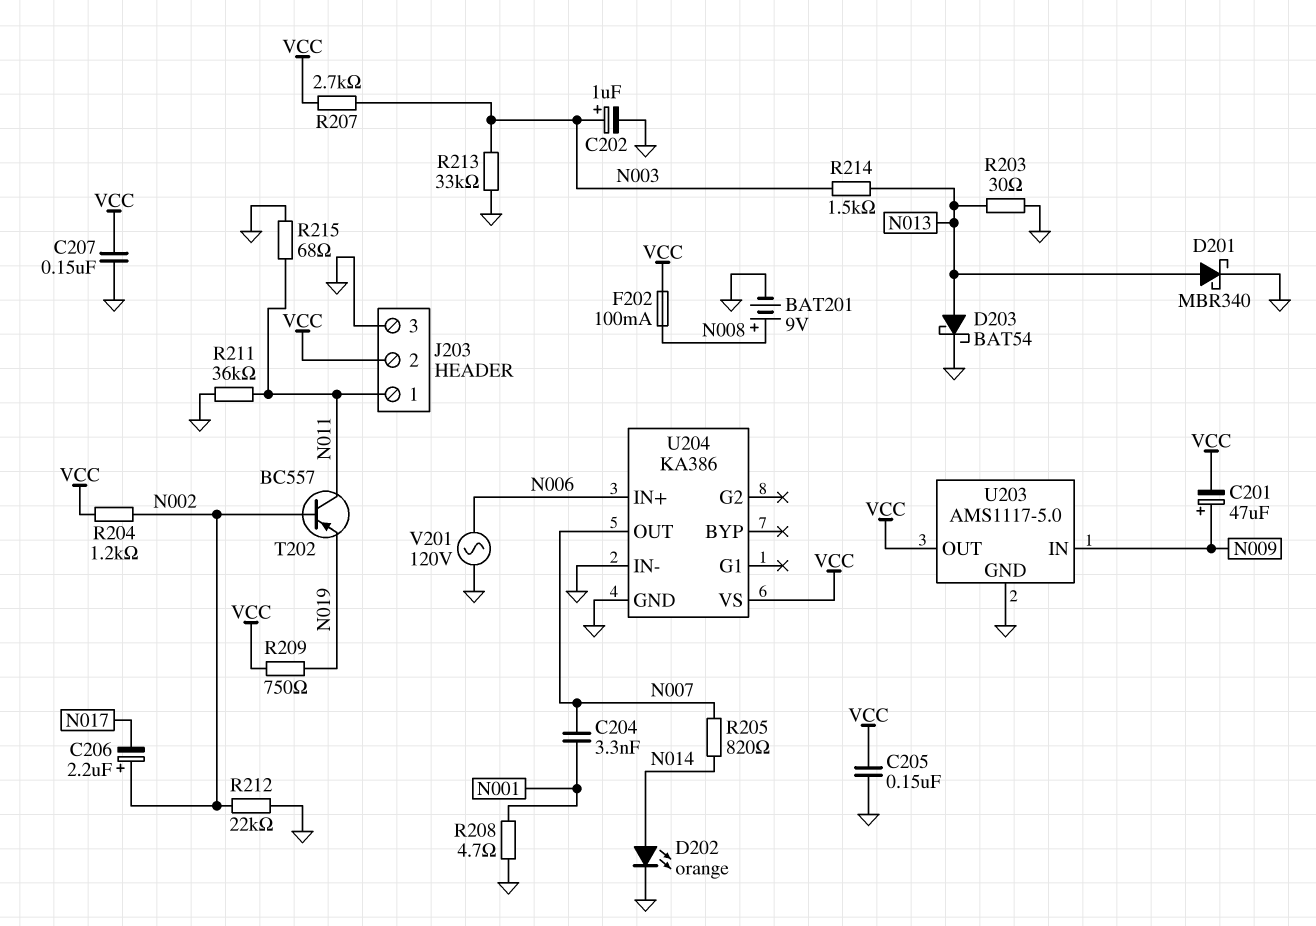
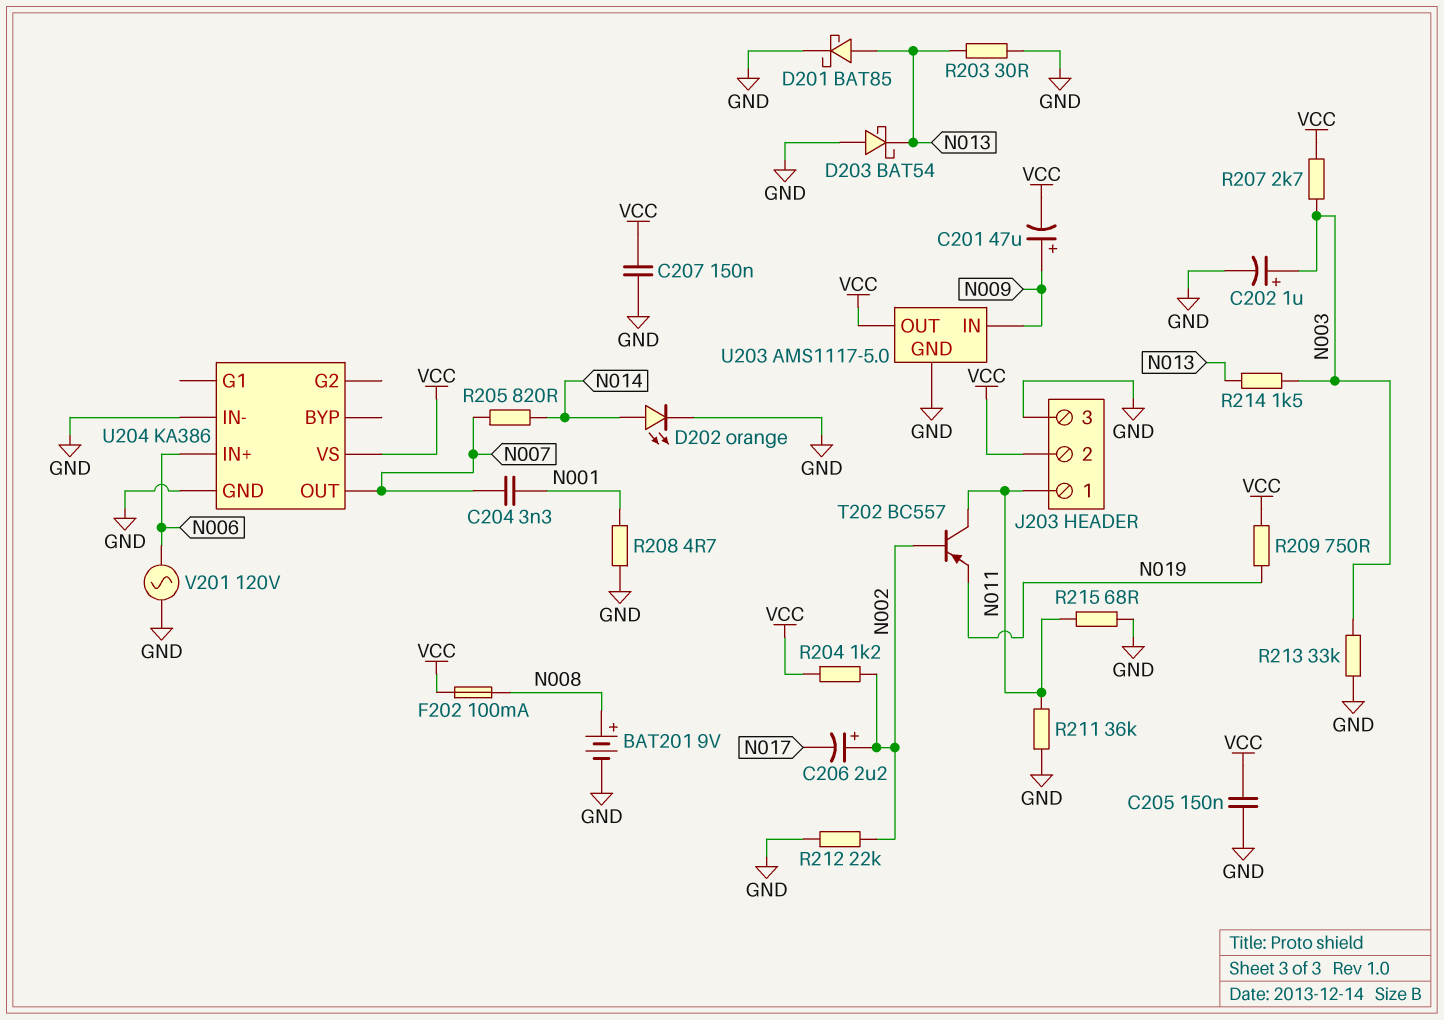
D201: schottky MBR340 (A N013, K GND) -> schottky BAT85 (A N013, K GND)
D203: schottky BAT54 (A N013, K GND) -> schottky BAT54 (A GND, K N013)

